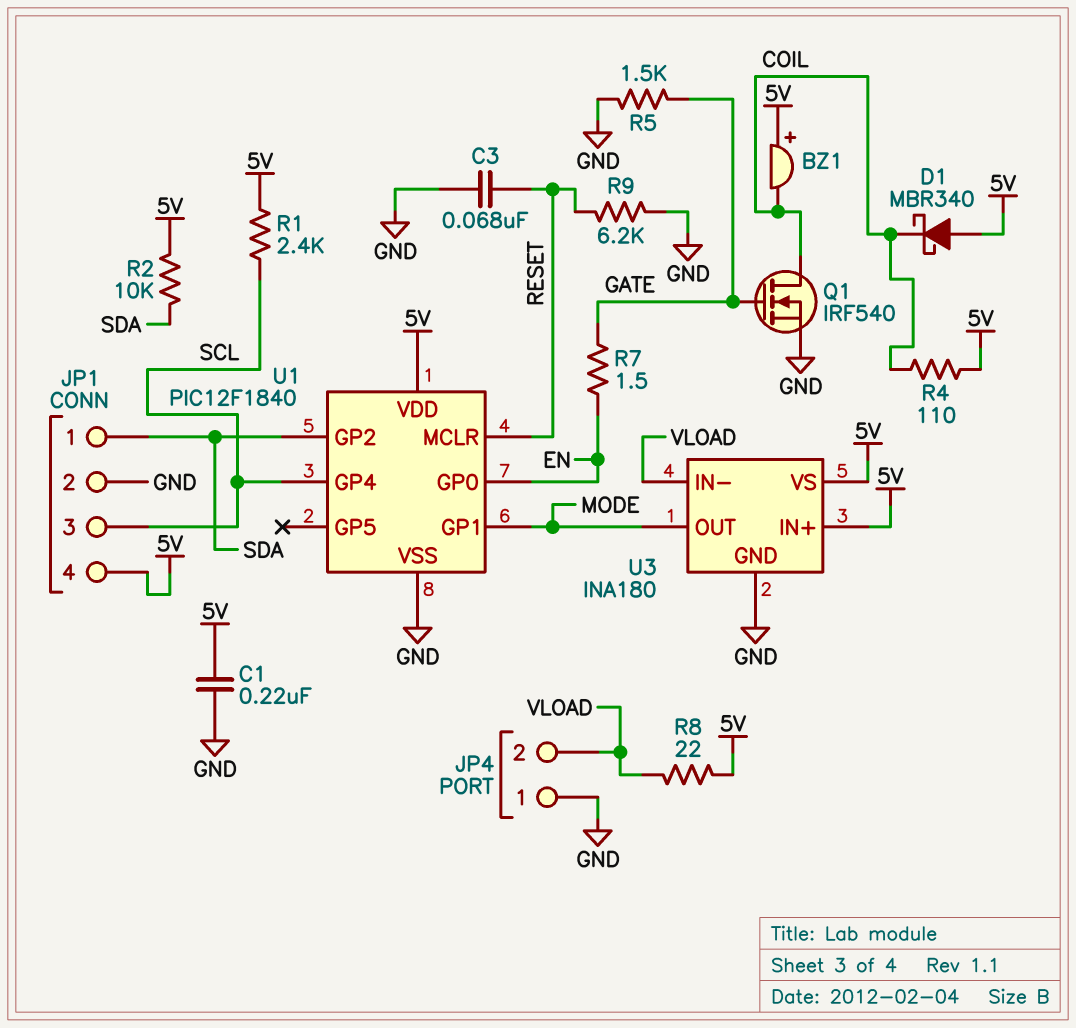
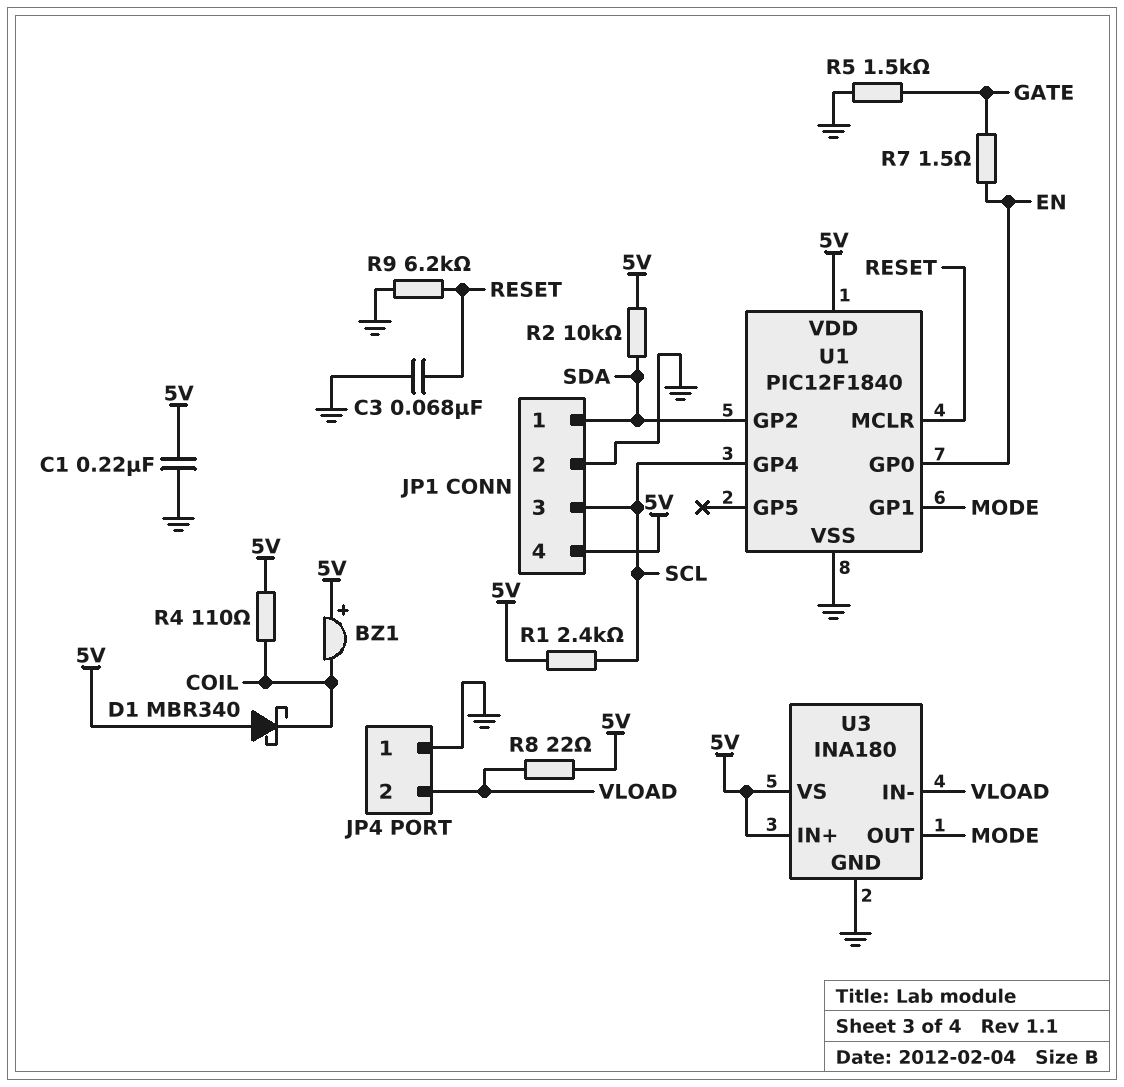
Q1: NMOS IRF540 (G GATE, D COIL, S GND) -> none

